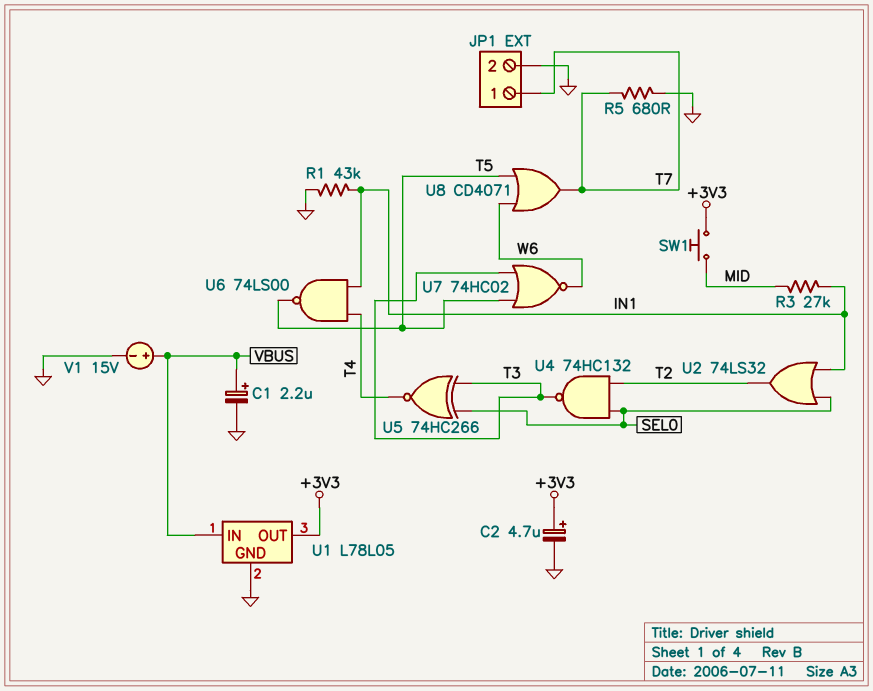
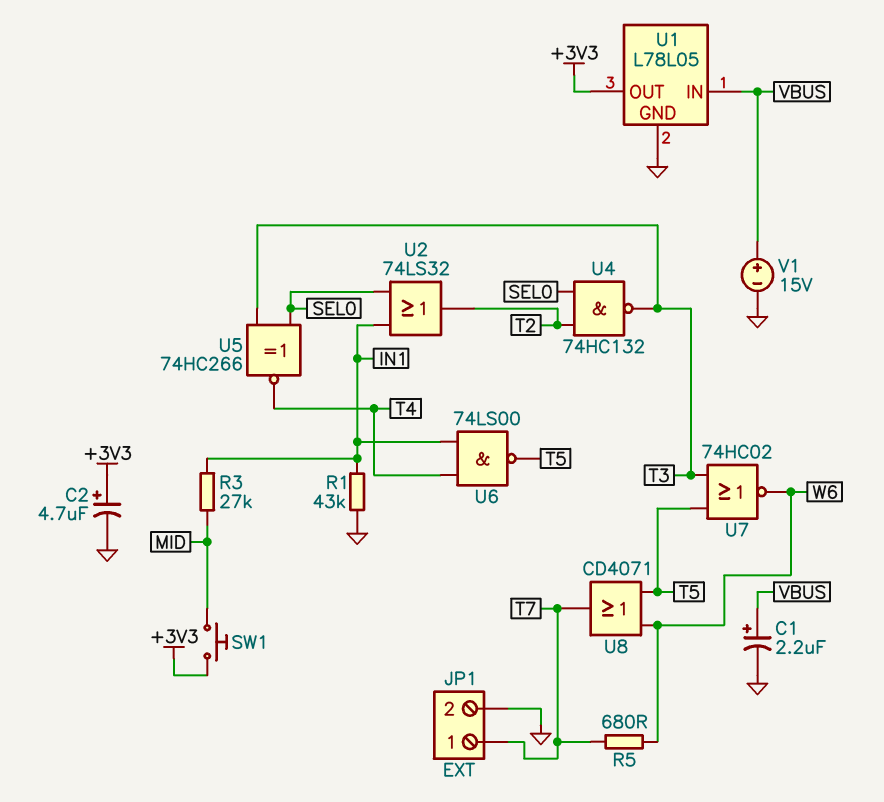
R5: 680 (GND, T7) -> 680 (T7, W6)

